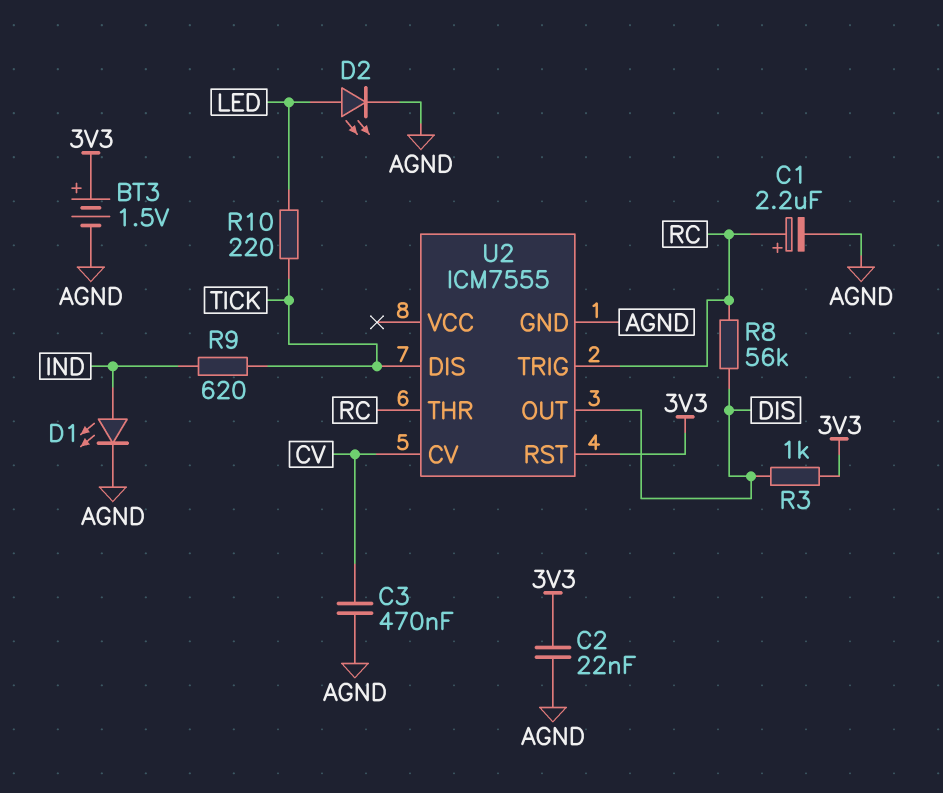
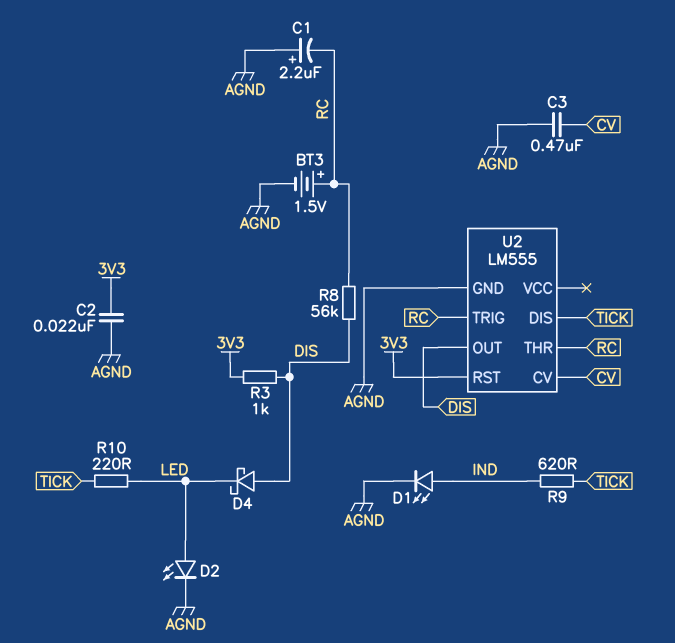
BT3: 1.5V (plus 3V3, minus AGND) -> 1.5V (plus RC, minus AGND)
C1: 2.2uF (plus RC, minus AGND) -> 2.2uF (plus AGND, minus RC)
D4: none -> schottky (A DIS, K LED)
U2: ICM7555 -> LM555

